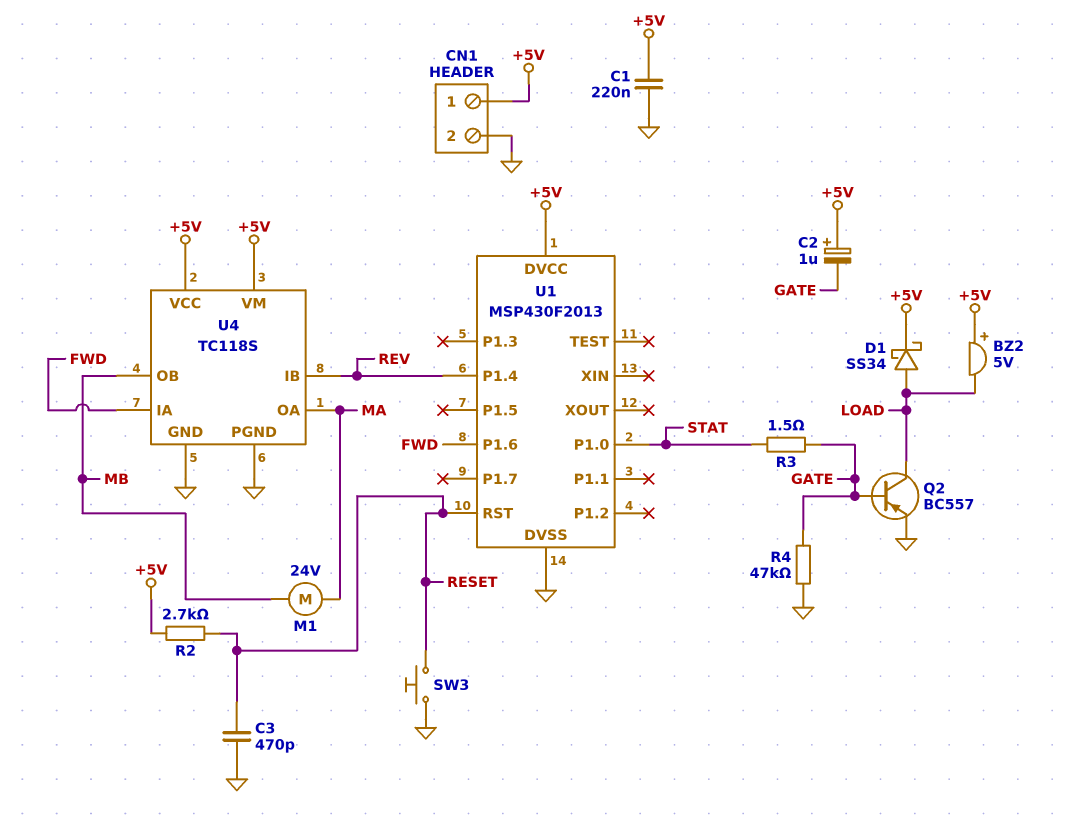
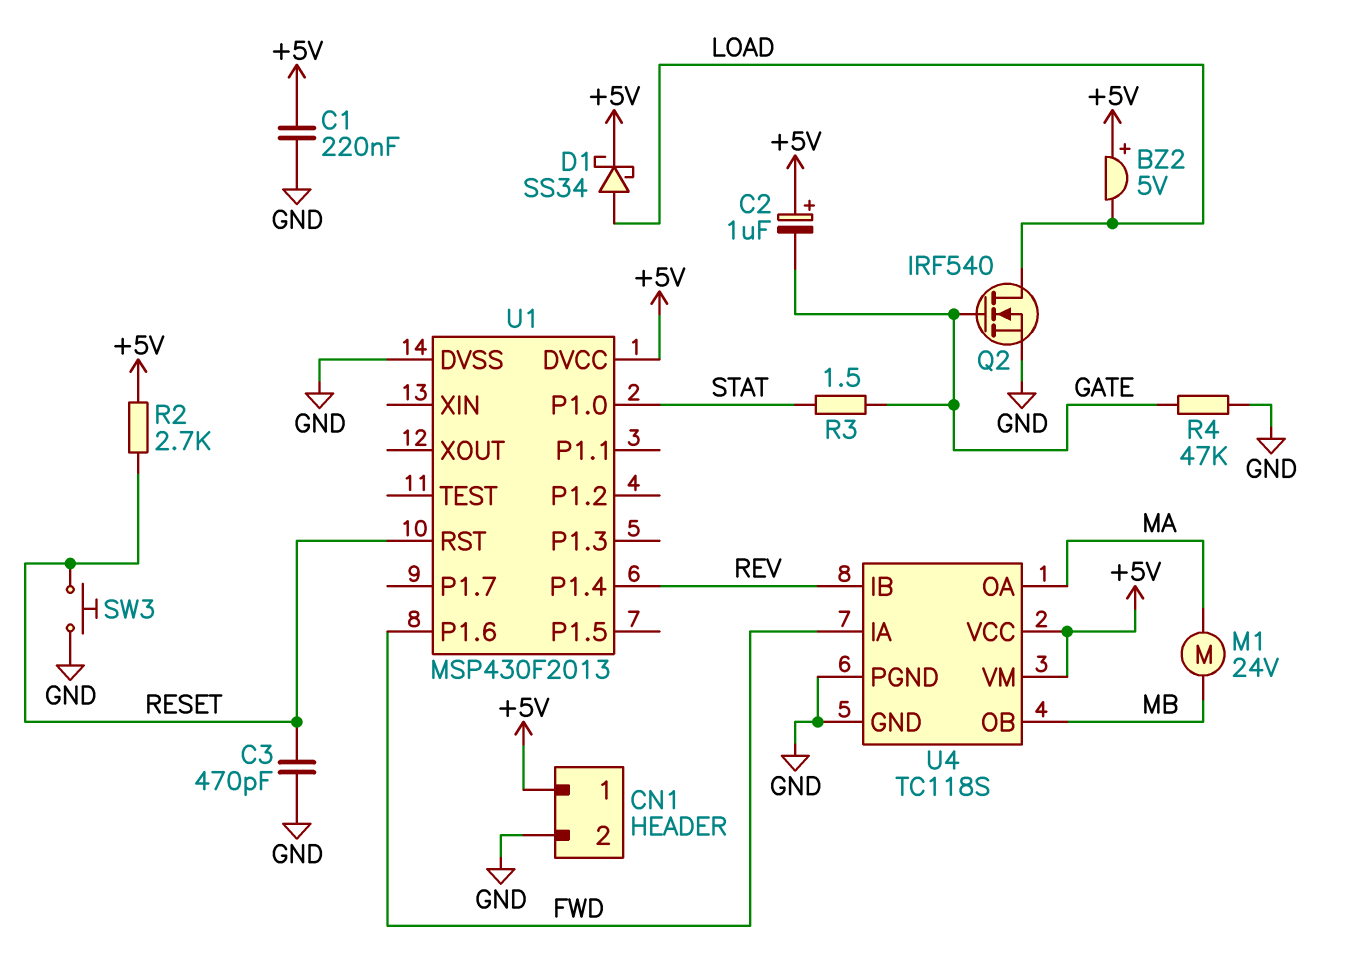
Q2: PNP BC557 (B GATE, C LOAD, E GND) -> NMOS IRF540 (G GATE, D LOAD, S GND)

